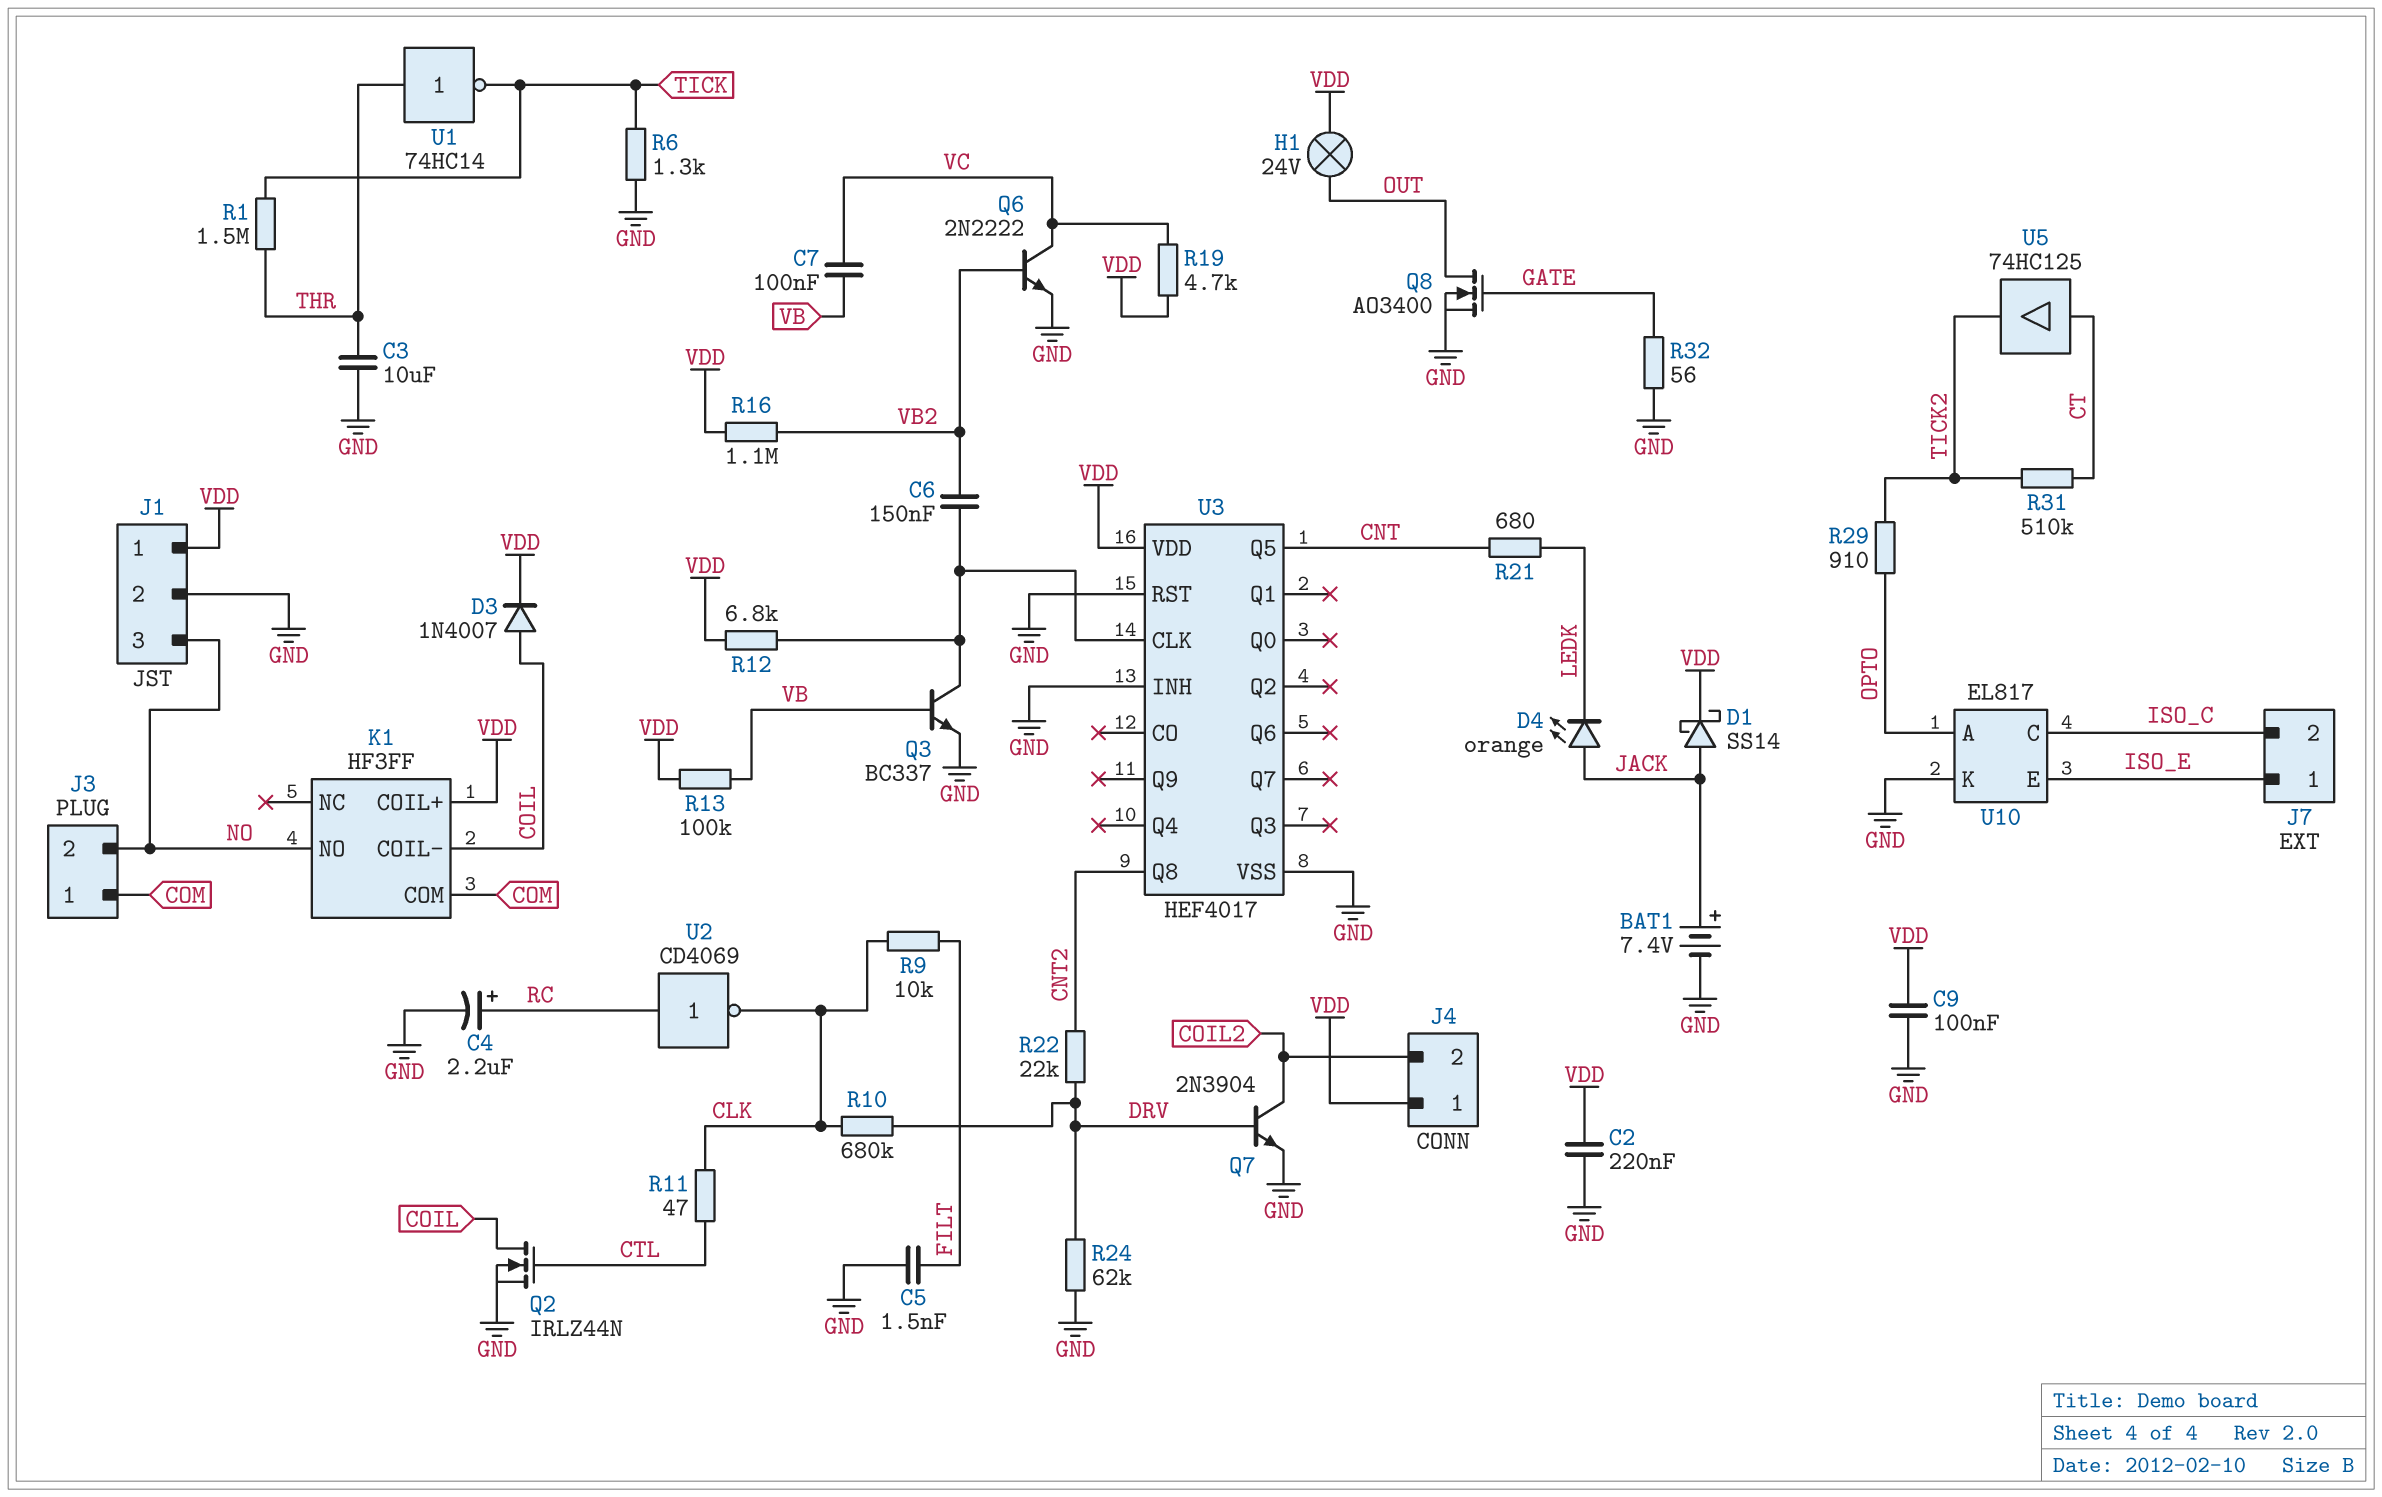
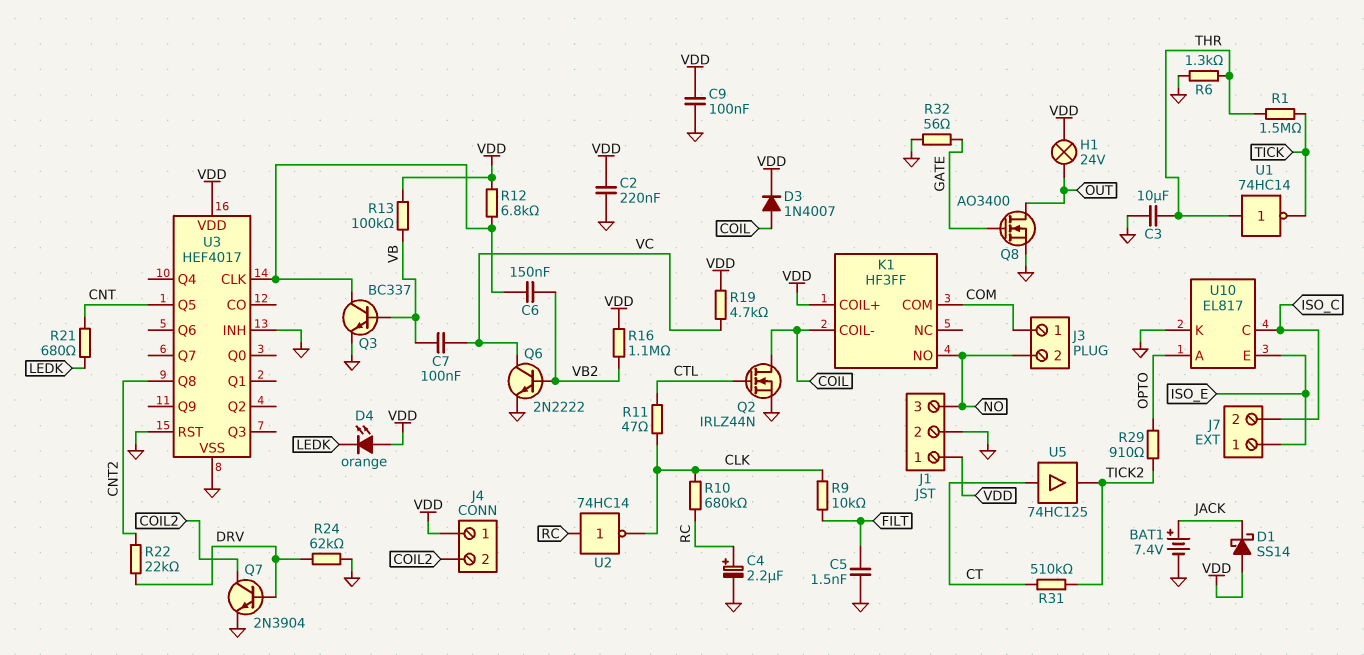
D1: schottky SS14 (A JACK, K VDD) -> schottky SS14 (A VDD, K JACK)
D4: LED orange (A JACK, K LEDK) -> LED orange (A VDD, K LEDK)
R6: 1.3k (GND, TICK) -> 1.3k (GND, THR)
R10: 680k (CLK, DRV) -> 680k (CLK, RC)
U2: NOT CD4069 (in RC, out CLK) -> NOT 74HC14 (in RC, out CLK)

